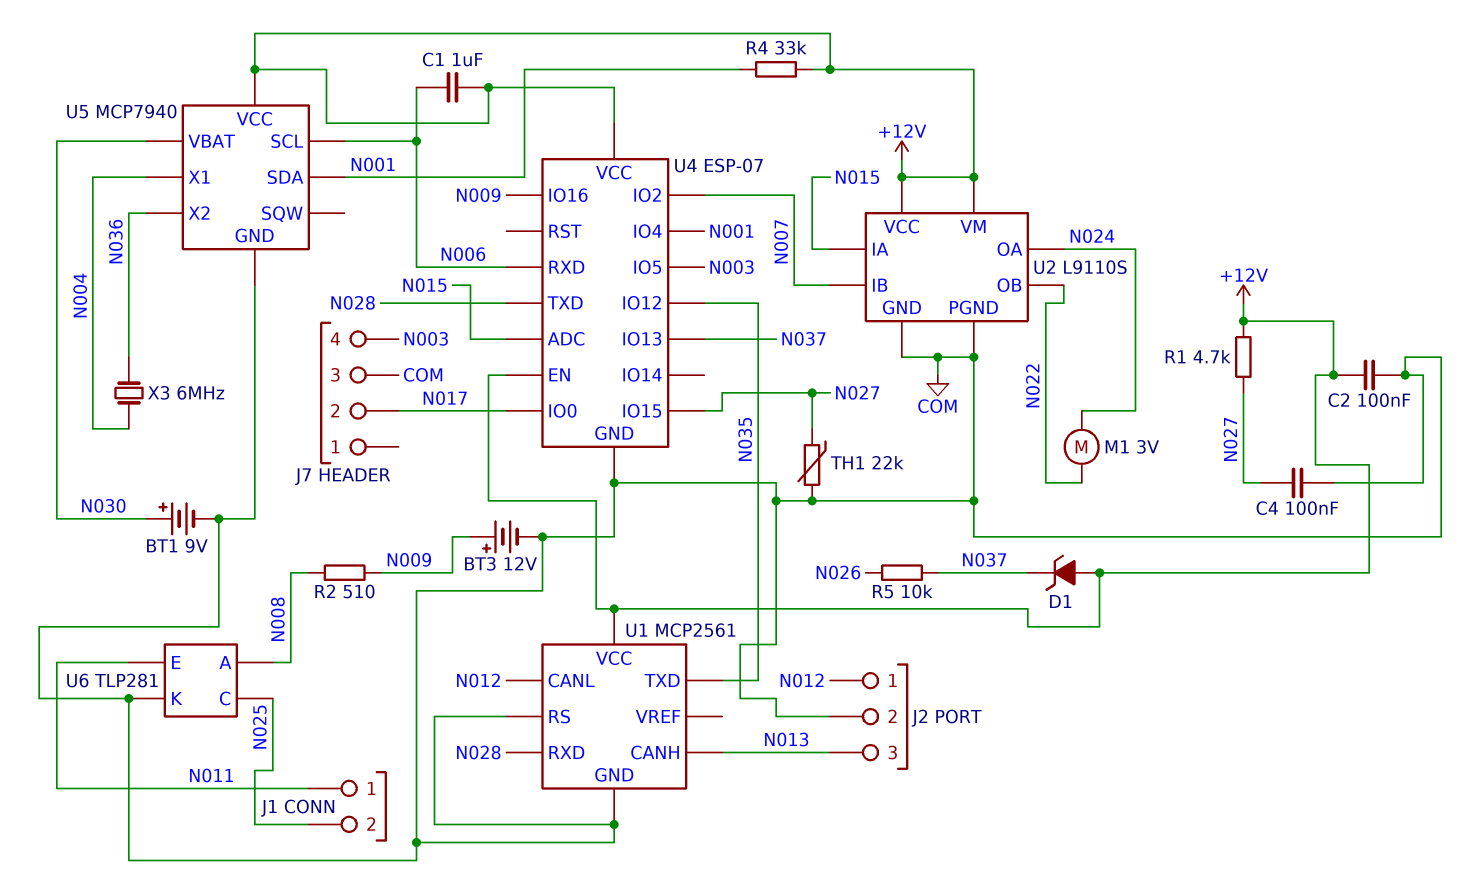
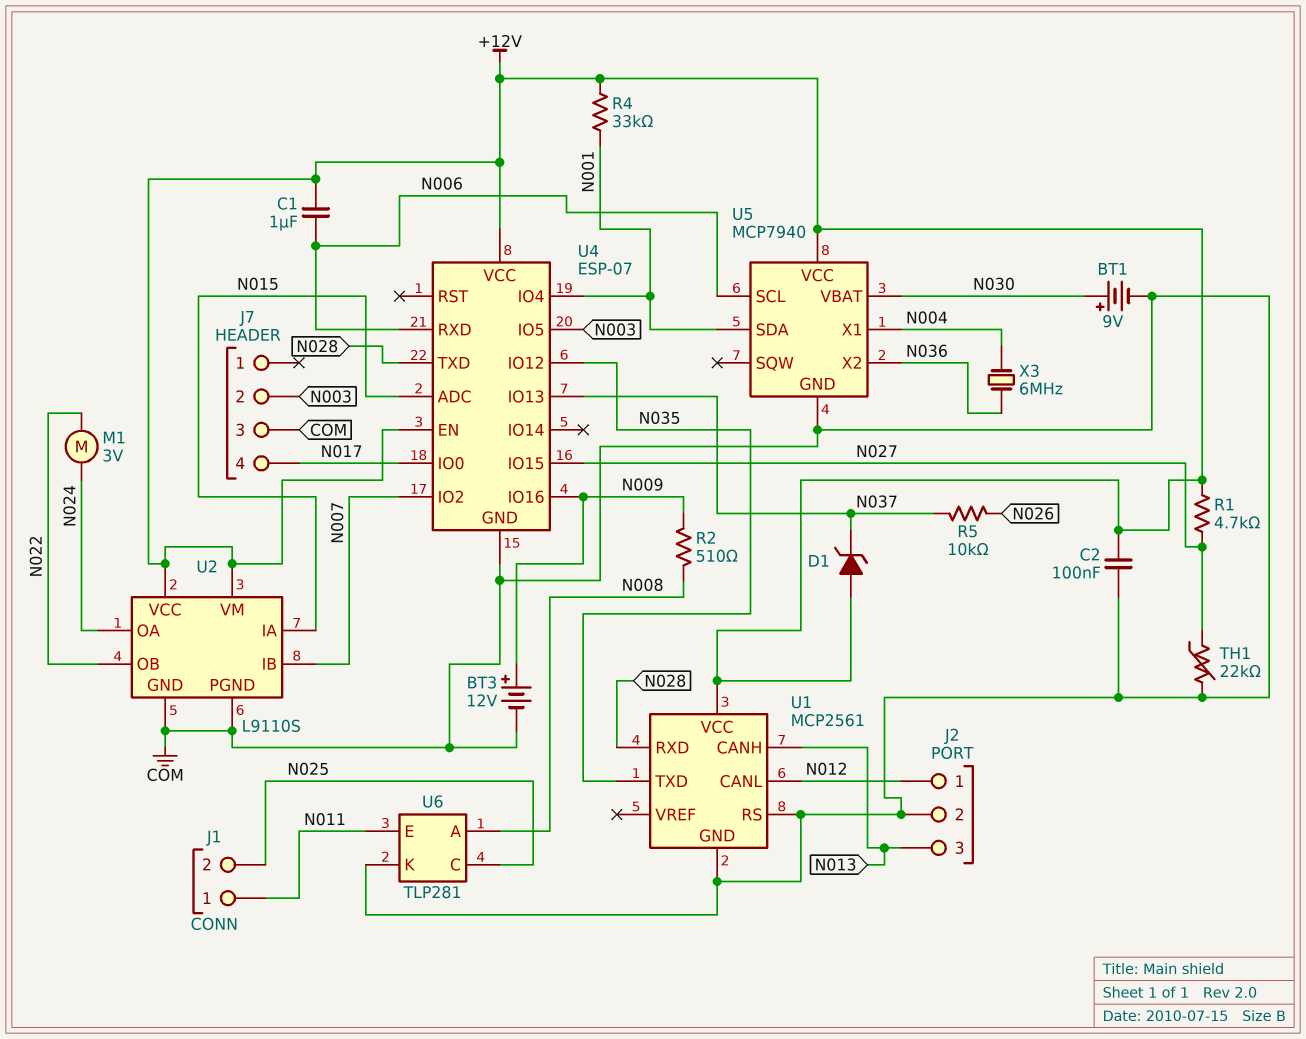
C4: 100nF (COM, N027) -> none
J7 pin 2: N017 -> N003
J7 pin 4: N003 -> N017

